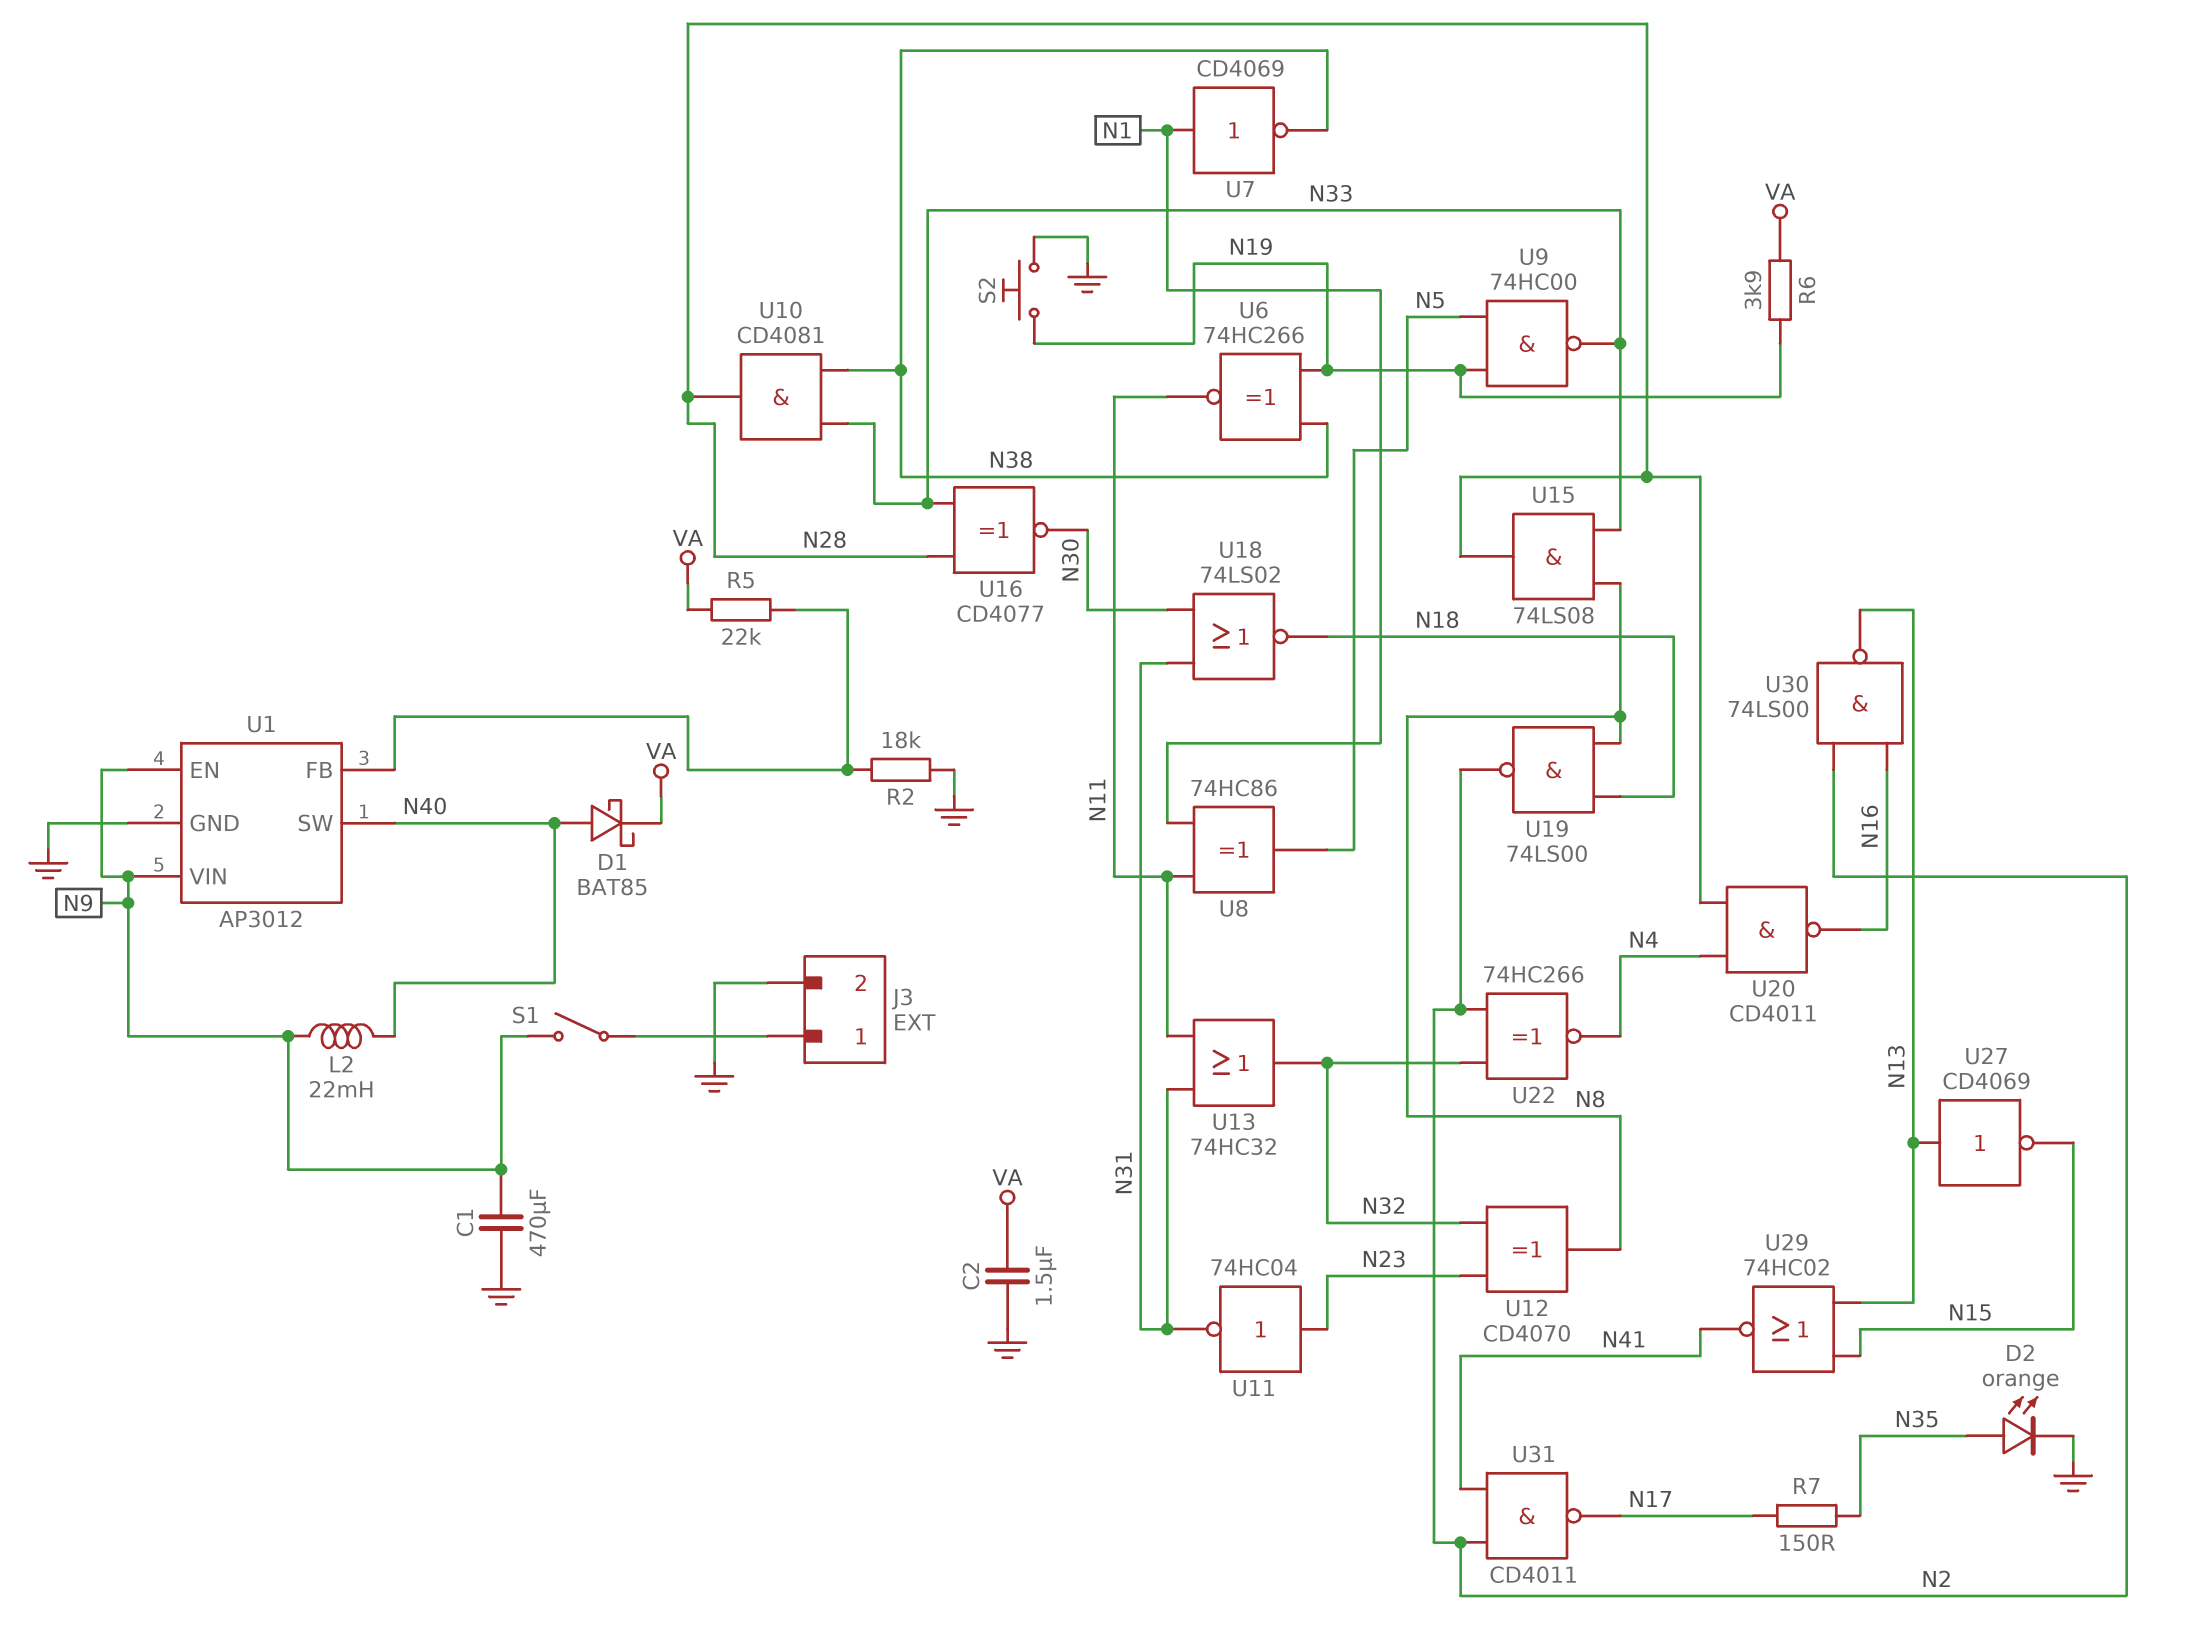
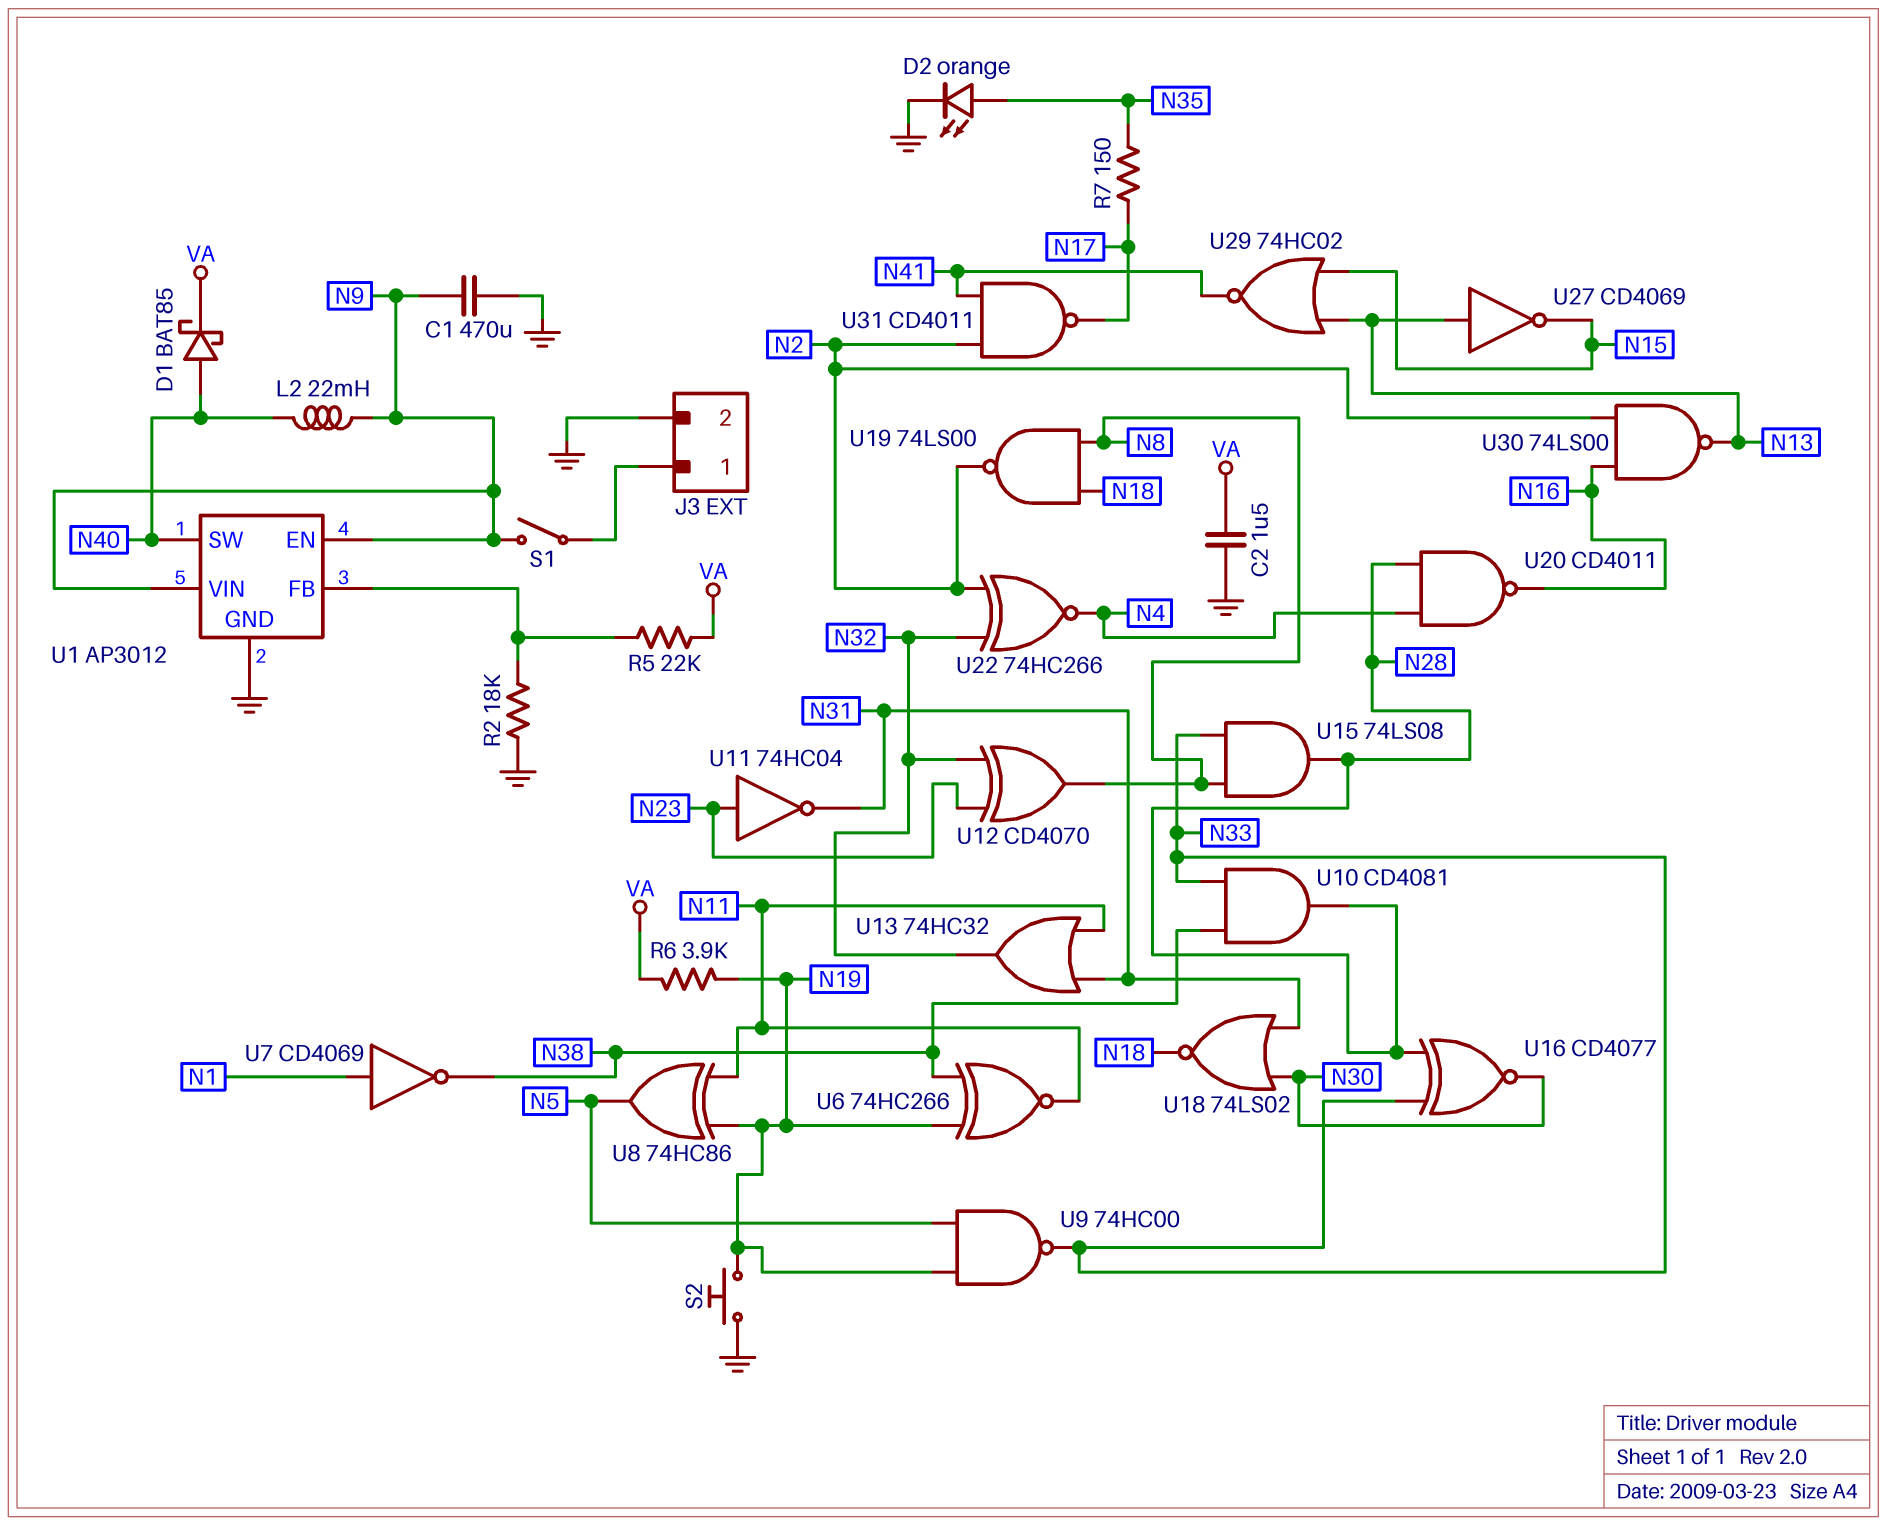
U8: XOR 74HC86 (in N1, in N11, out N5) -> XOR 74HC86 (in N11, in N19, out N5)

